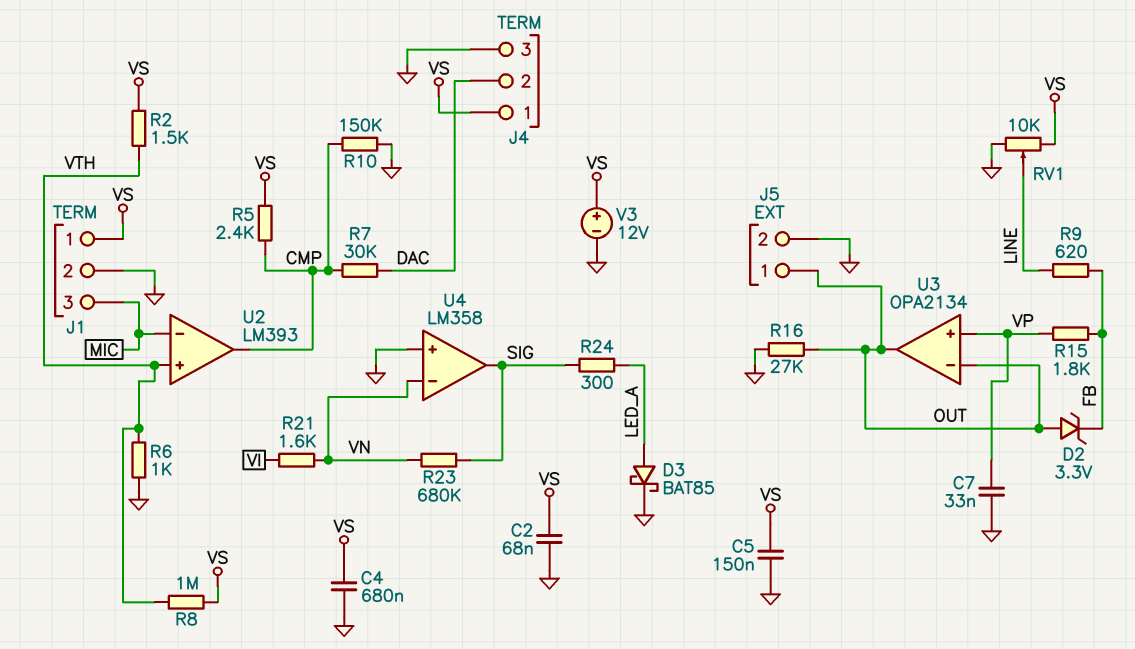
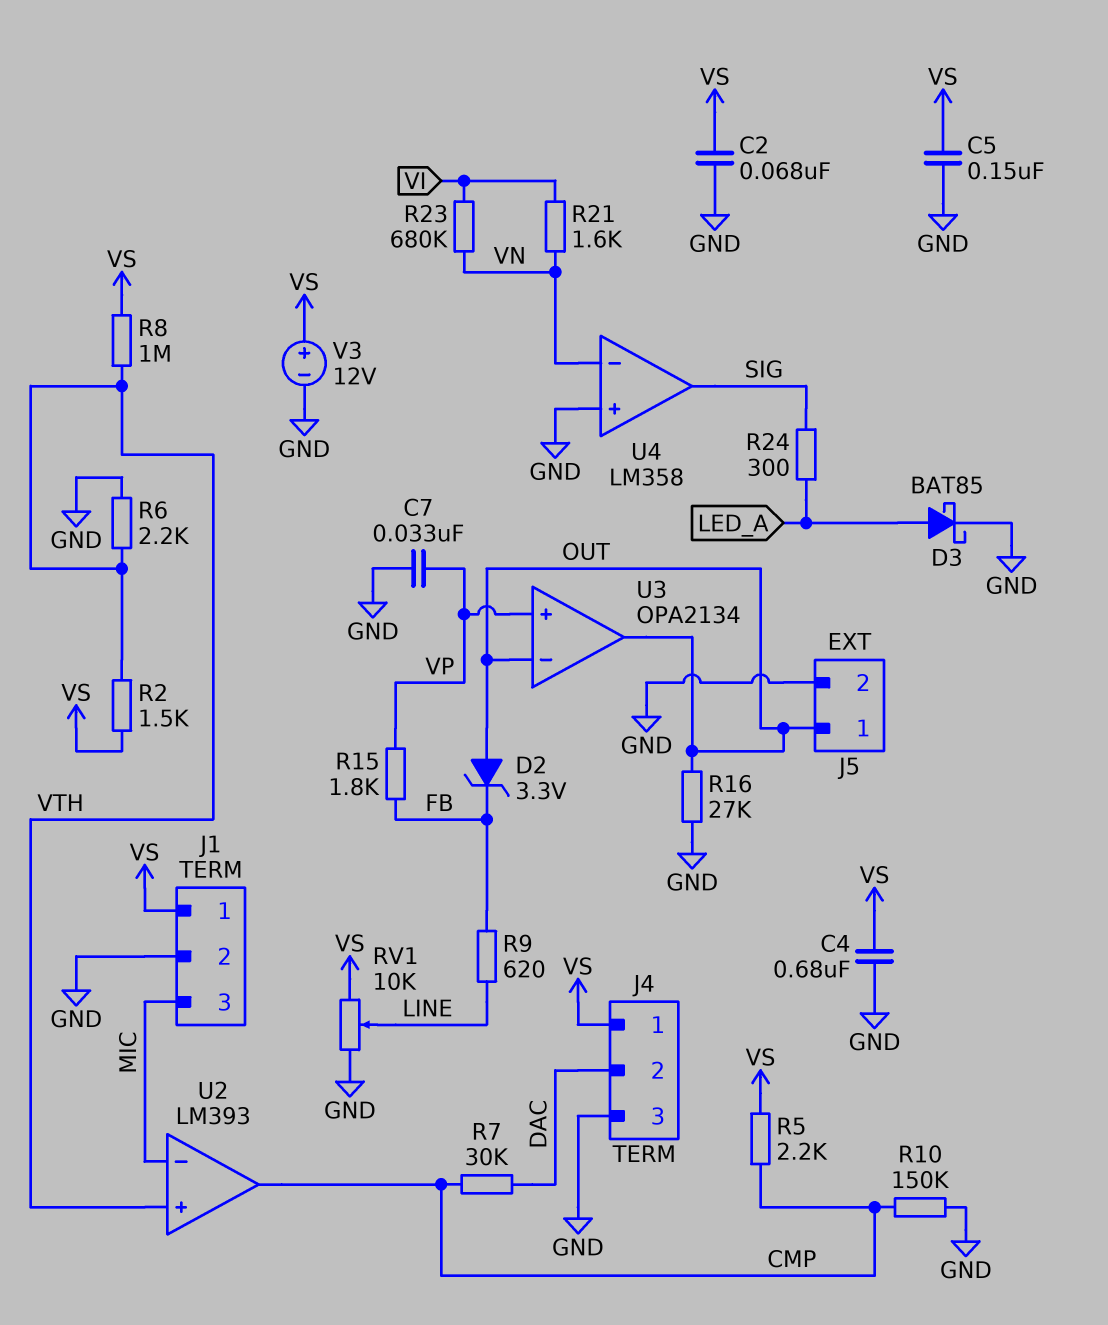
R5: 2.4k (CMP, VS) -> 2.2k (CMP, VS)
R6: 1k (GND, VTH) -> 2.2k (GND, VTH)
R23: 680k (SIG, VN) -> 680k (VI, VN)

